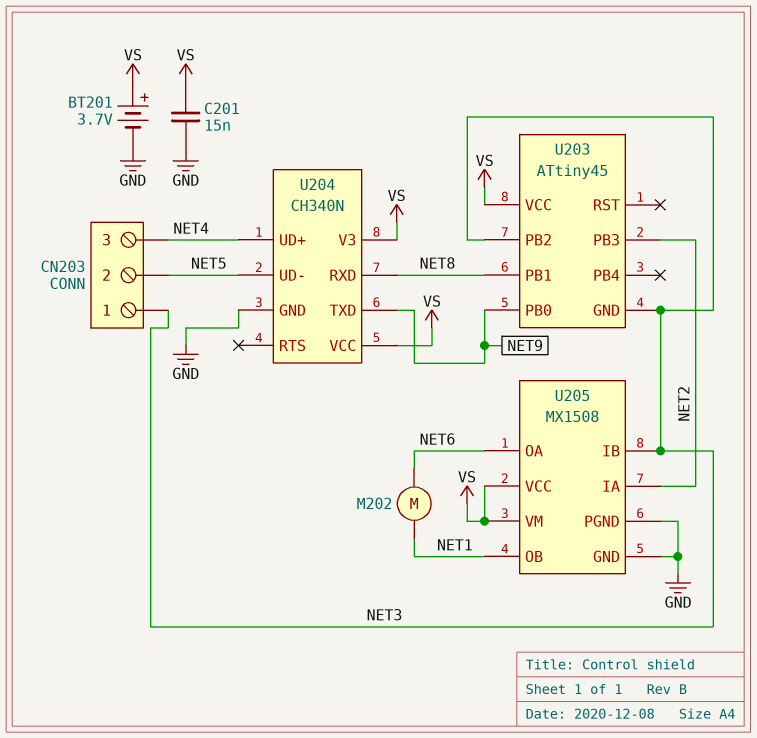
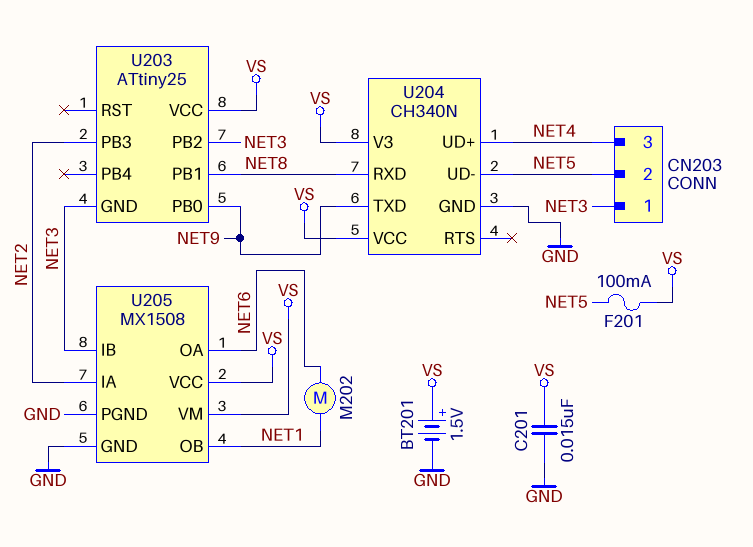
BT201: 3.7V (plus VS, minus GND) -> 1.5V (plus VS, minus GND)
F201: none -> 100mA (NET5, VS)
U203: ATtiny45 -> ATtiny25

